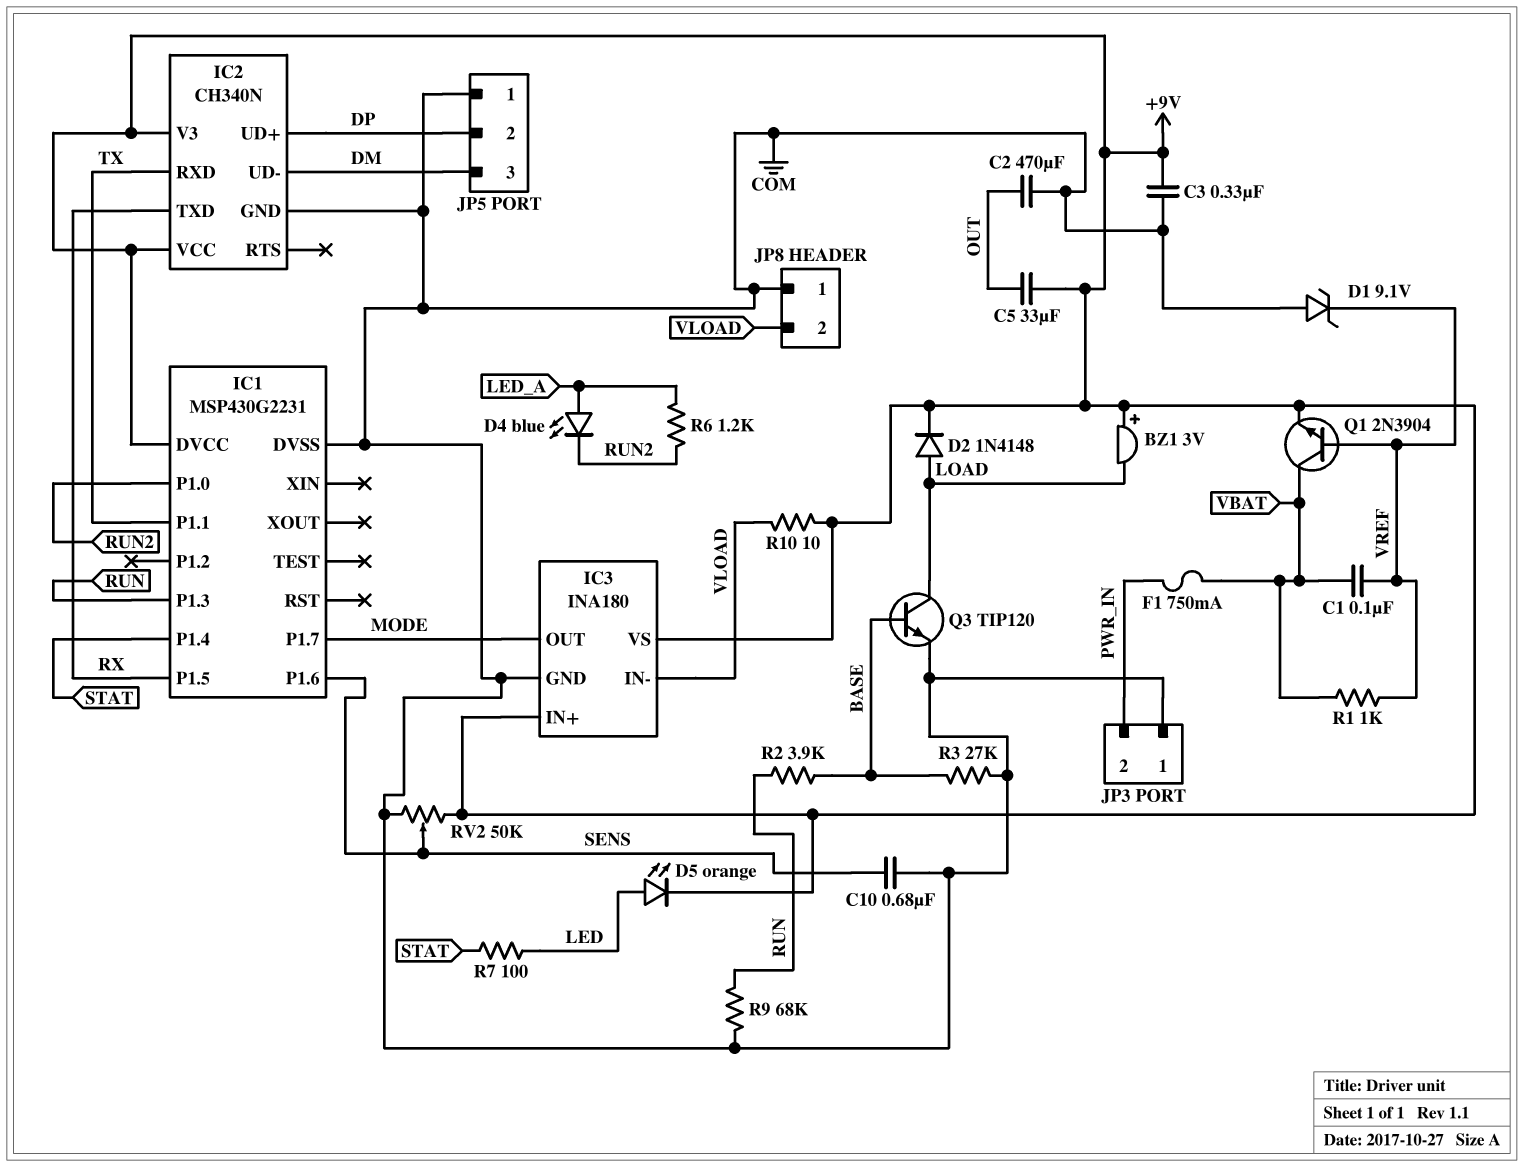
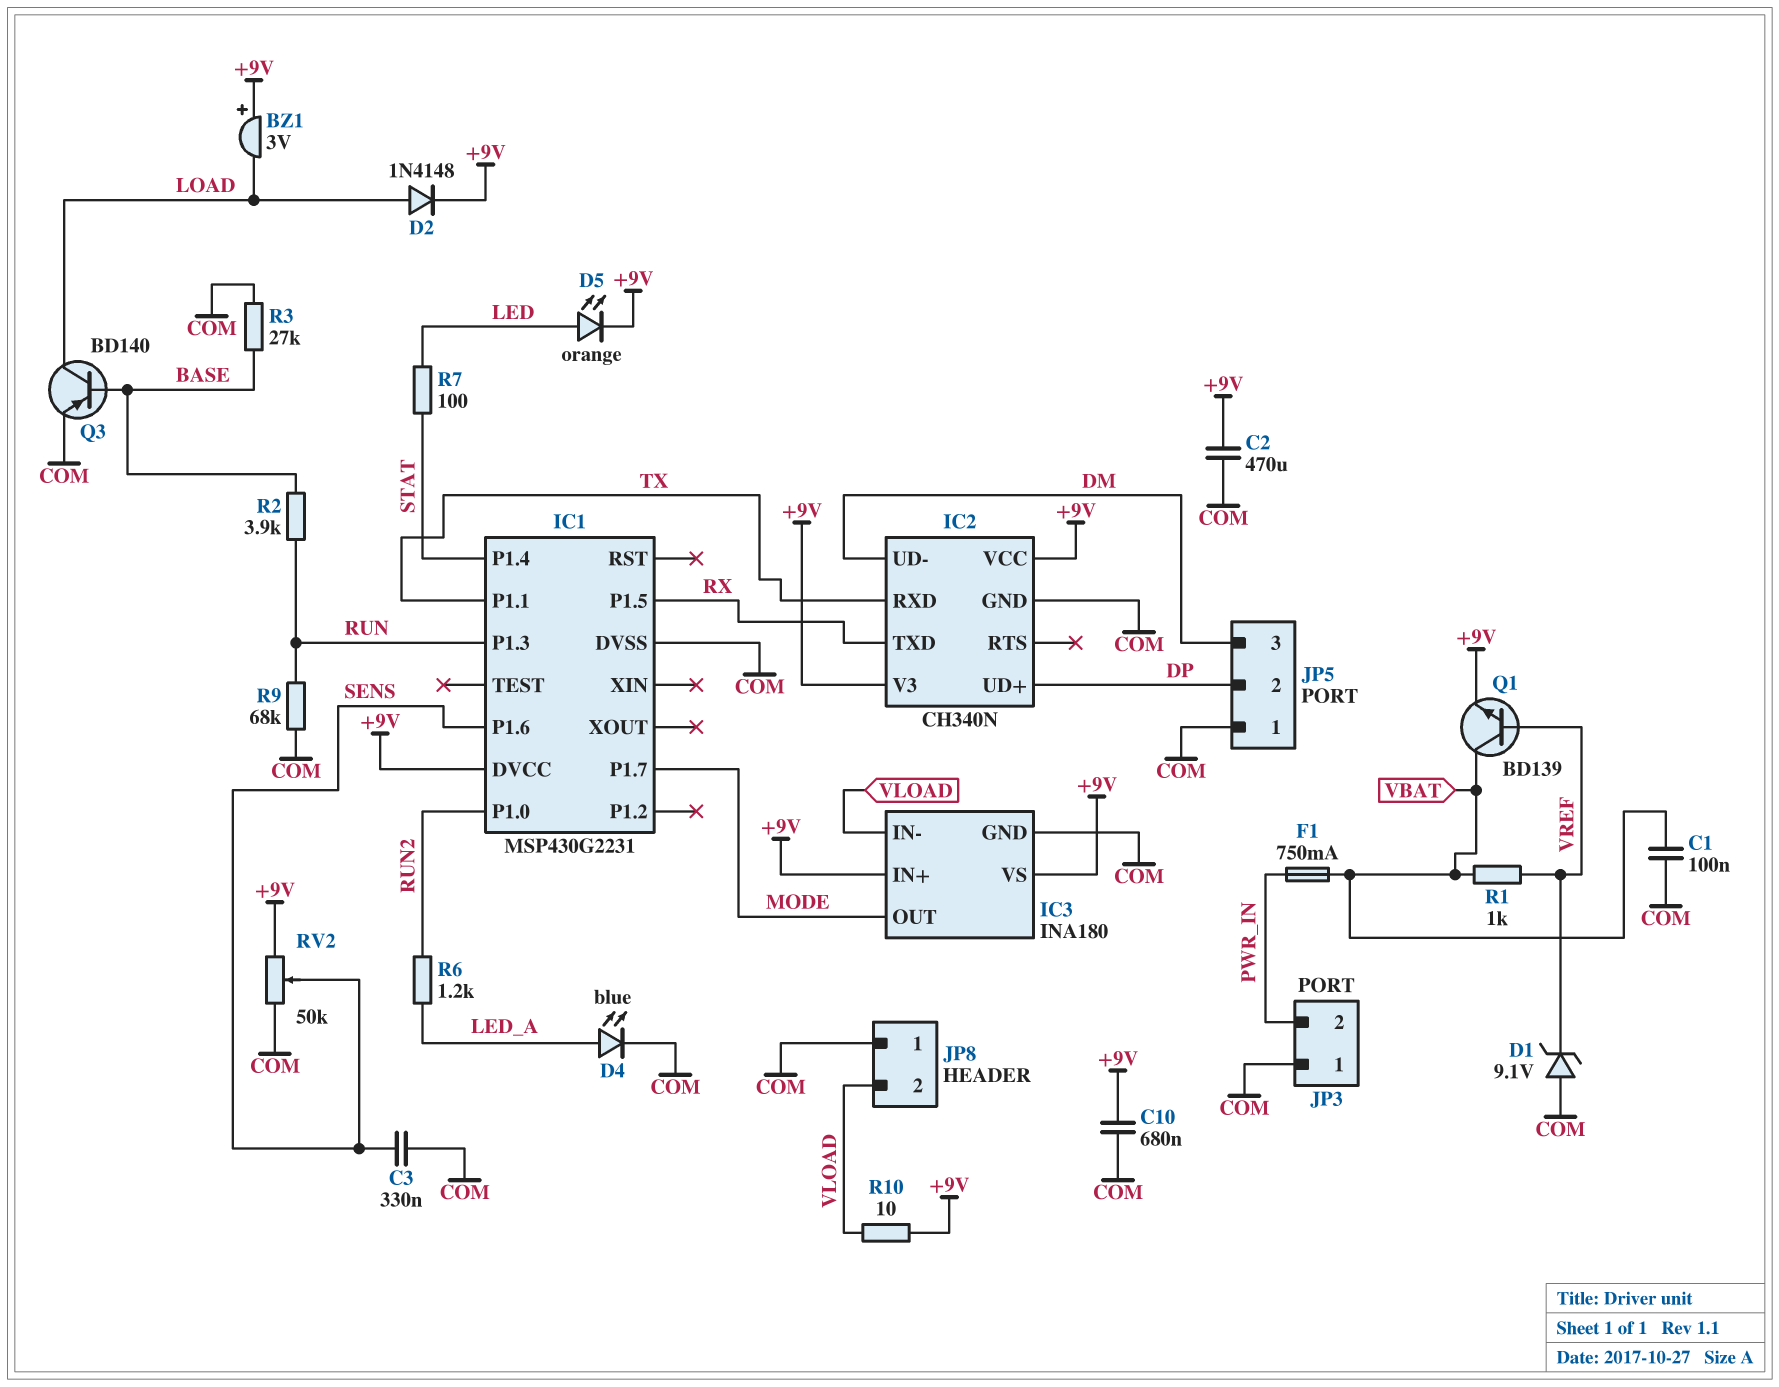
C1: 100nF (VBAT, VREF) -> 100nF (COM, VBAT)
C2: 470uF (COM, OUT) -> 470uF (+9V, COM)
C3: 330nF (+9V, COM) -> 330nF (COM, SENS)
C5: 33uF (+9V, OUT) -> none
C10: 680nF (COM, SENS) -> 680nF (+9V, COM)
D4: LED blue (A LED_A, K RUN2) -> LED blue (A LED_A, K COM)
Q1: NPN 2N3904 (B VREF, C VBAT, E +9V) -> NPN BD139 (B VREF, C VBAT, E +9V)
Q3: NPN TIP120 (B BASE, C LOAD, E COM) -> PNP BD140 (B BASE, C LOAD, E COM)

